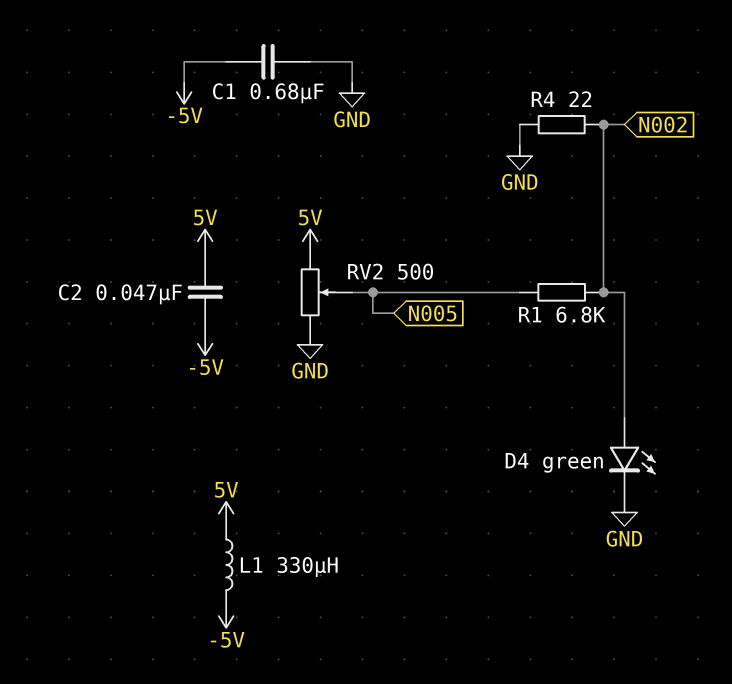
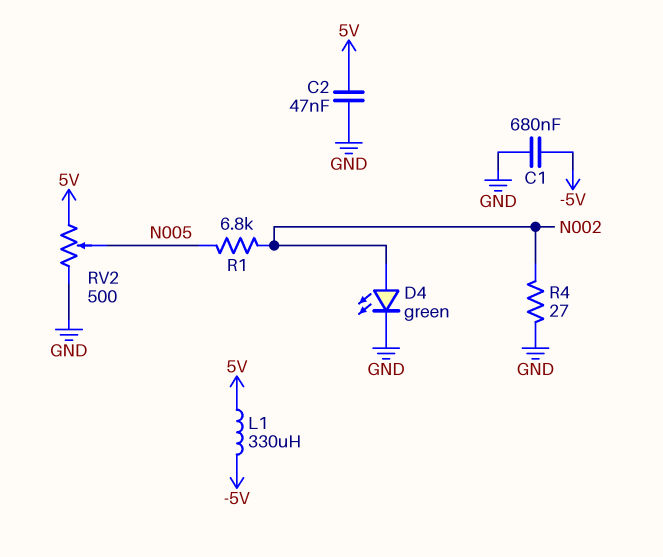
C2: 47nF (-5V, 5V) -> 47nF (5V, GND)
R4: 22 (GND, N002) -> 27 (GND, N002)

